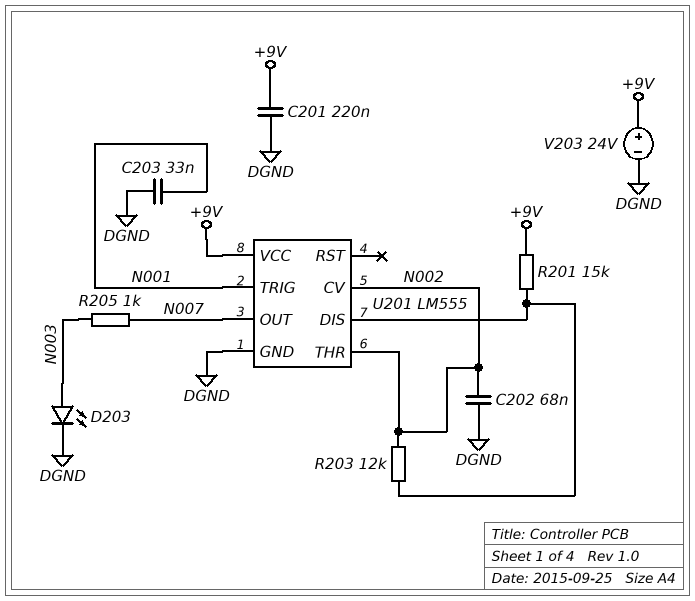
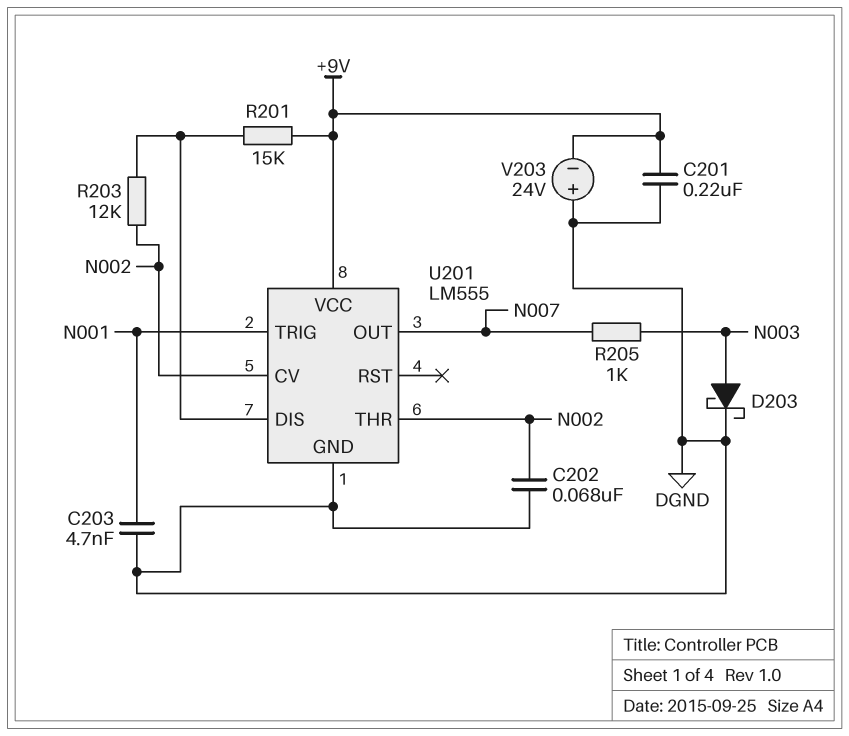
C203: 33nF (DGND, N001) -> 4.7nF (DGND, N001)
D203: LED (A N003, K DGND) -> schottky (A N003, K DGND)
V203: 24V (plus +9V, minus DGND) -> 24V (plus DGND, minus +9V)

